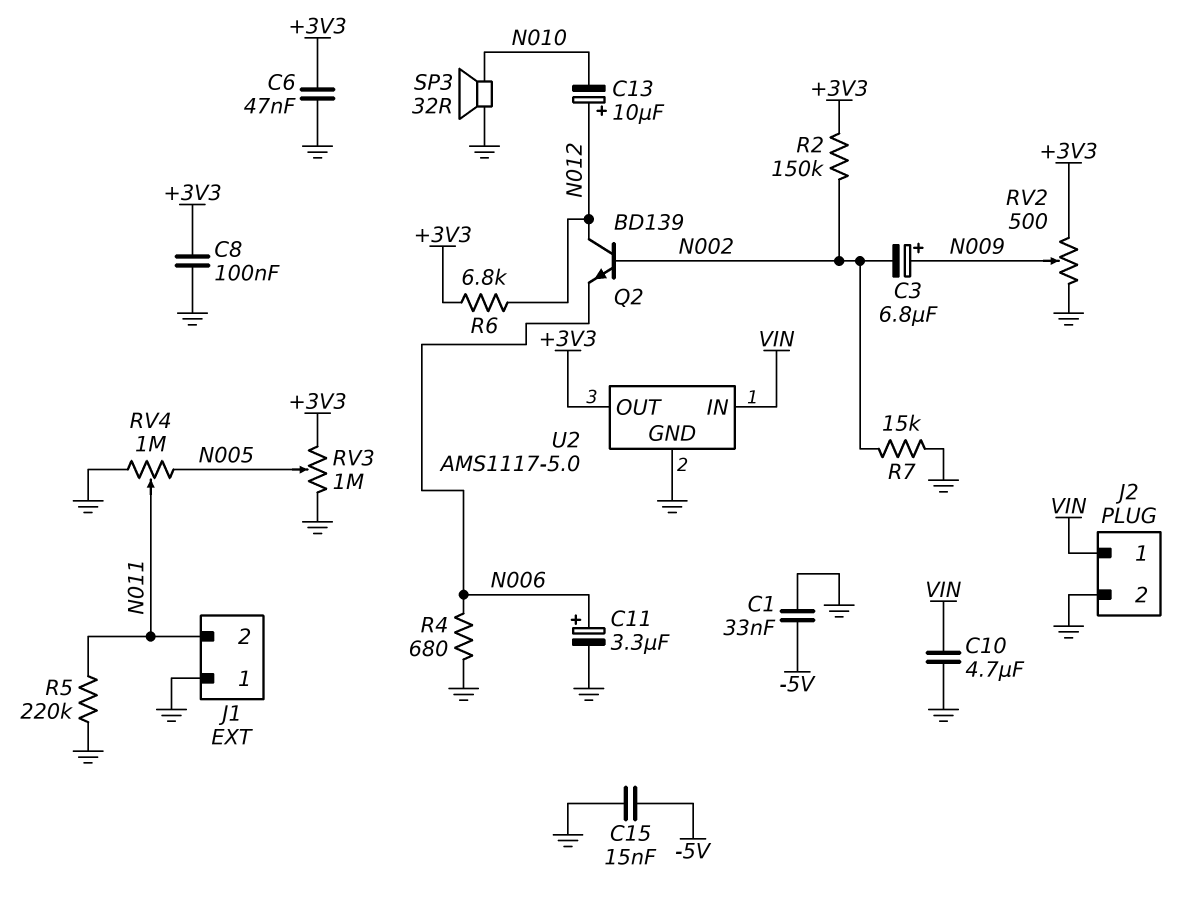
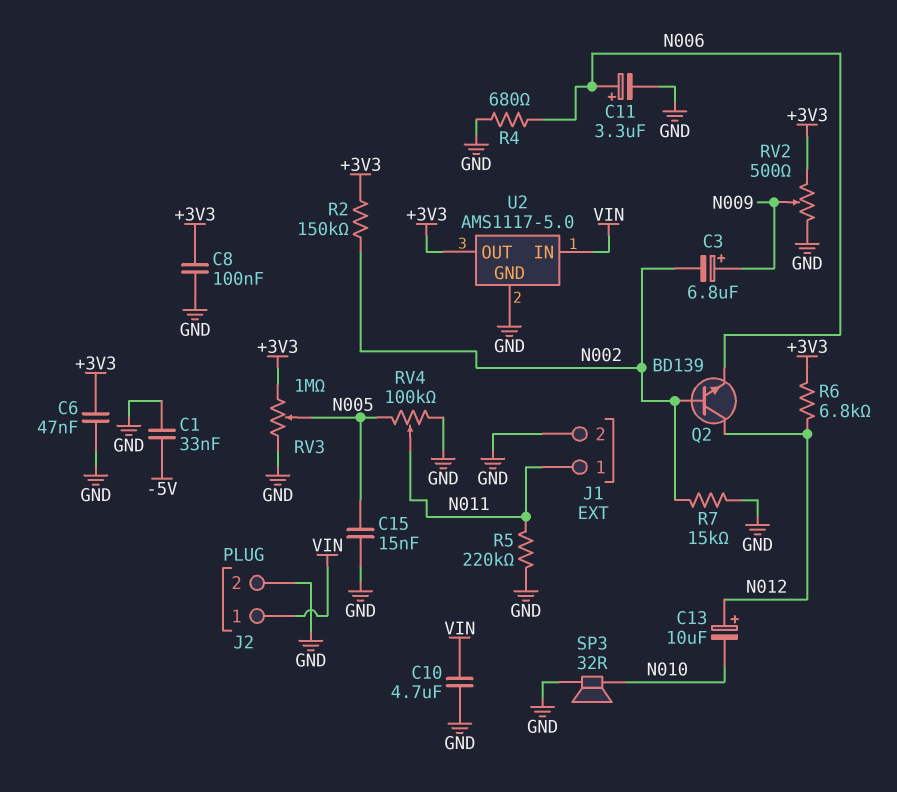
C15: 15nF (-5V, GND) -> 15nF (GND, N005)
J1 pin 1: GND -> N011
J1 pin 2: N011 -> GND
RV4: 1M (GND, N005, wiper N011) -> 100k (GND, N005, wiper N011)

